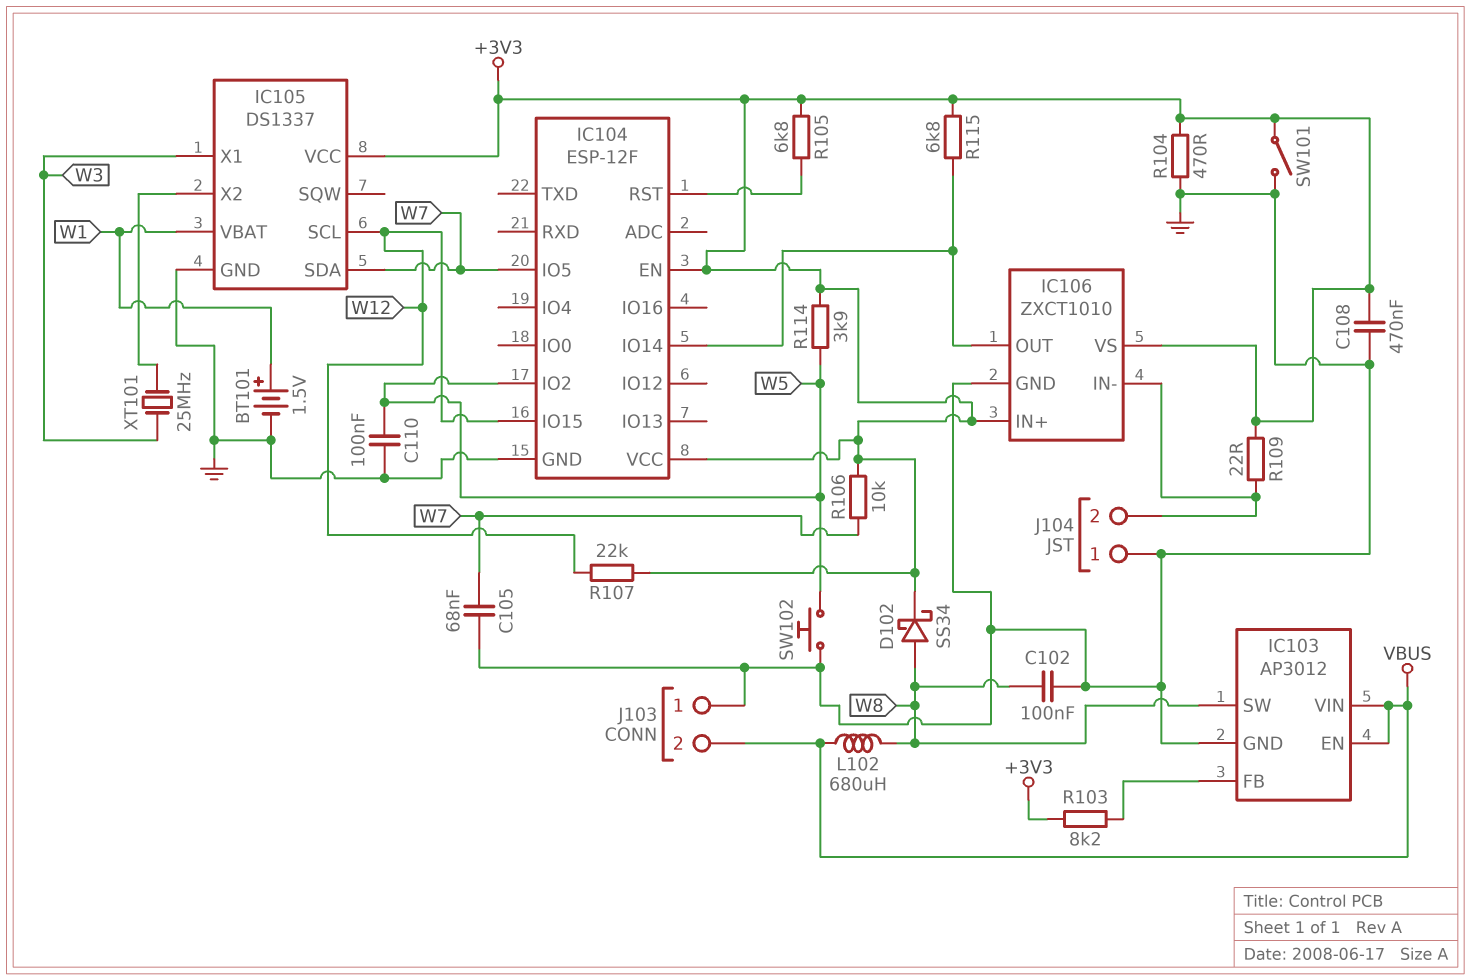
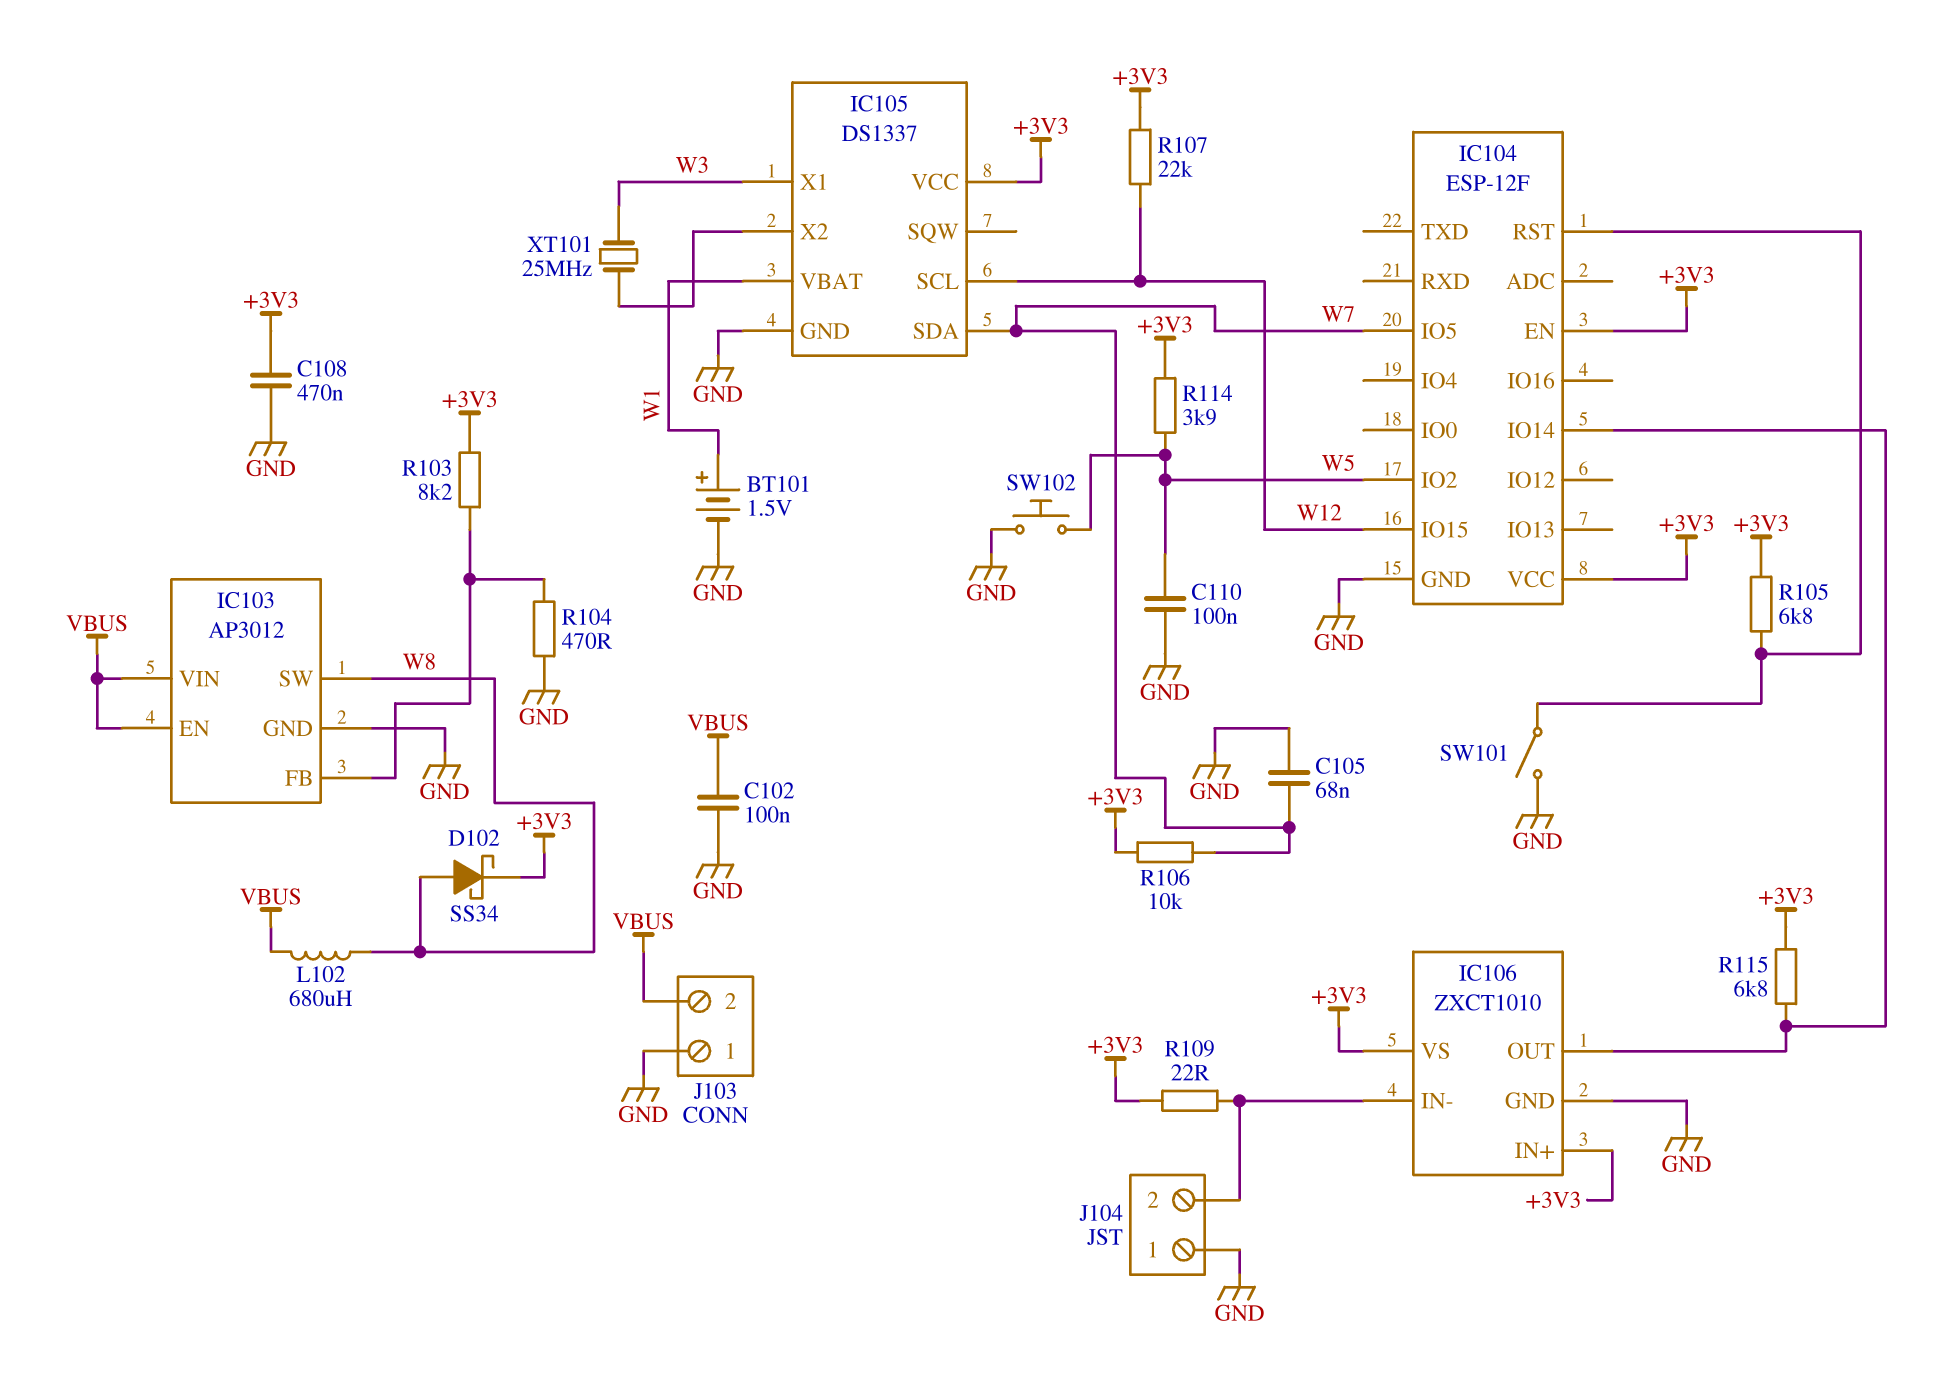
C102: 100nF (GND, W8) -> 100nF (GND, VBUS)
R104: 470 (+3V3, GND) -> 470 (GND, IC103/FB)
SW101: switch (+3V3, GND) -> switch (GND, IC104/RST)

